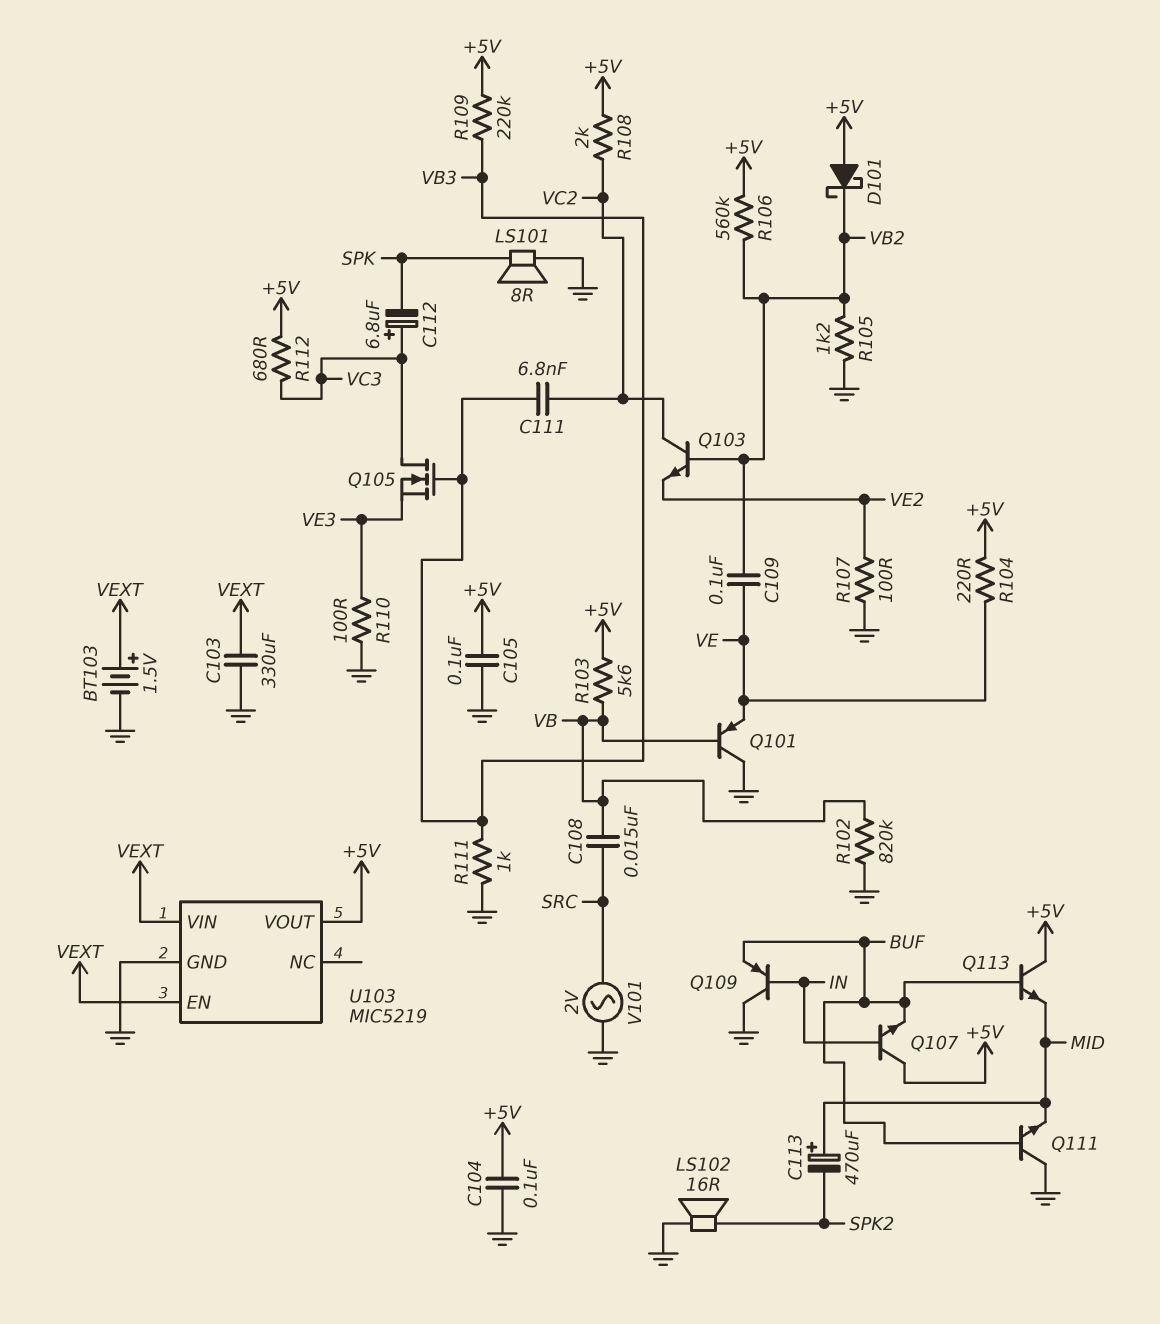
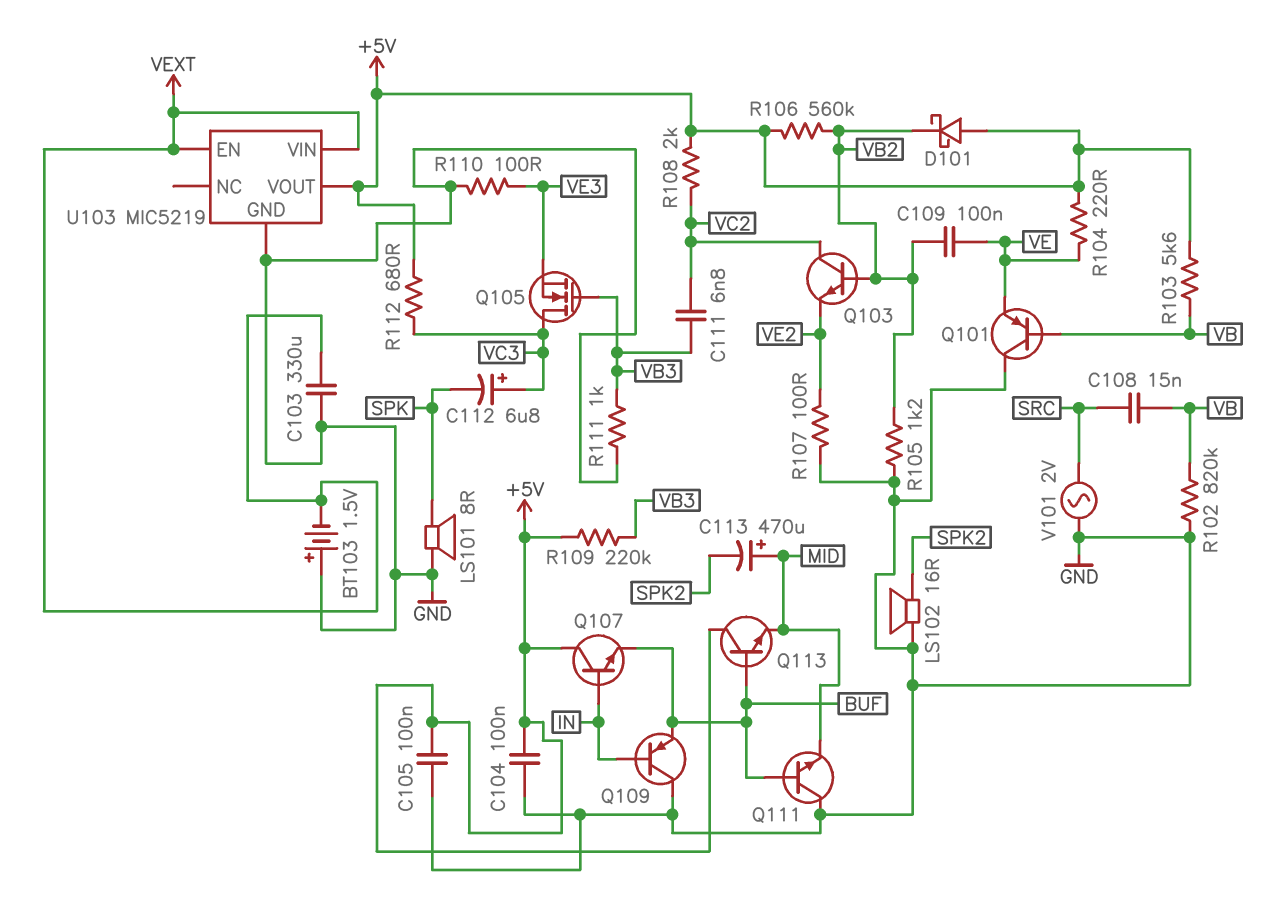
BT103: 1.5V (plus VEXT, minus GND) -> 1.5V (plus GND, minus VEXT)

